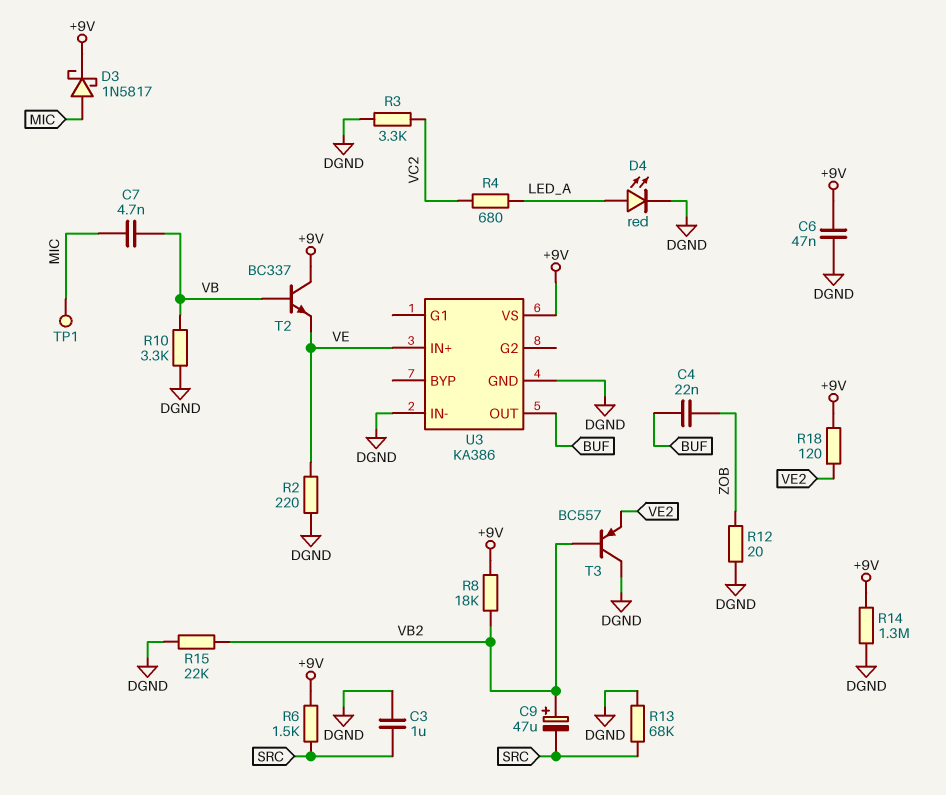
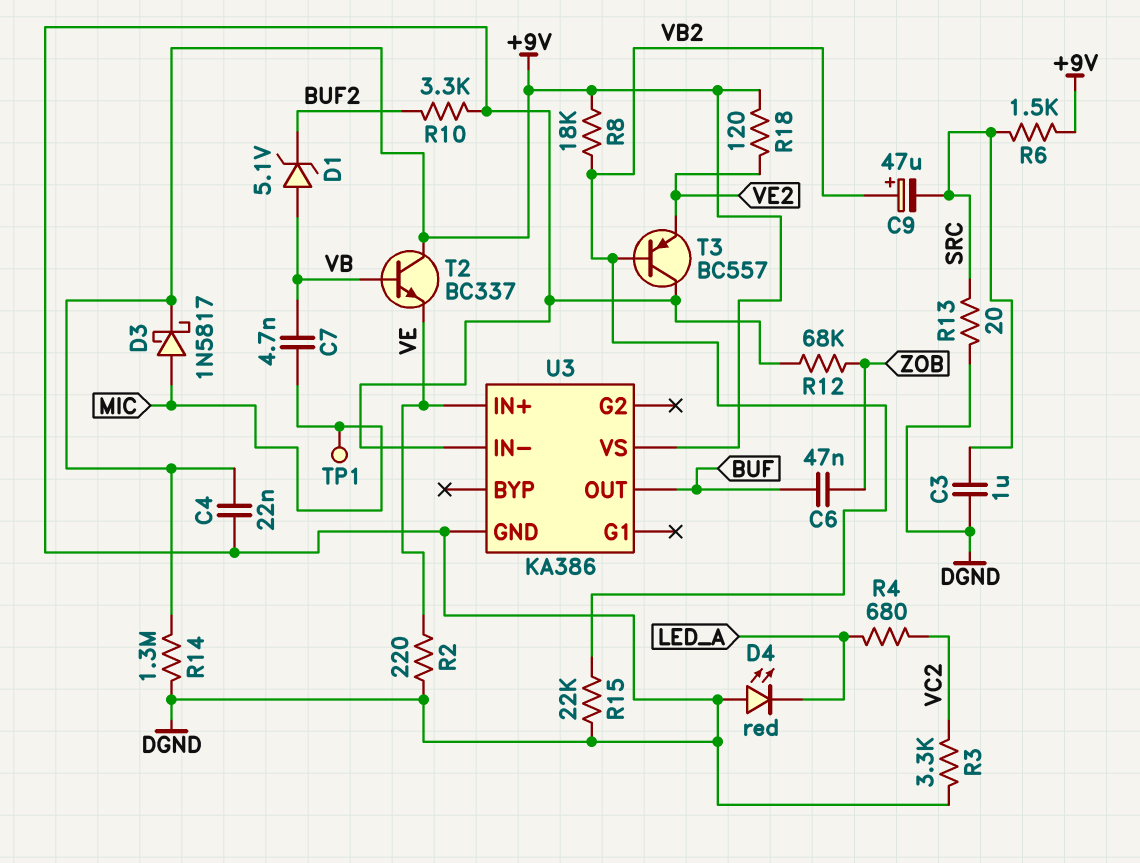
C4: 22nF (BUF, ZOB) -> 22nF (+9V, DGND)
C6: 47nF (+9V, DGND) -> 47nF (BUF, ZOB)
D1: none -> zener 5.1V (A VB, K BUF2)
D4: LED red (A LED_A, K DGND) -> LED red (A DGND, K LED_A)
R10: 3.3k (DGND, VB) -> 3.3k (BUF2, DGND)
R12: 20 (DGND, ZOB) -> 68k (DGND, ZOB)
R13: 68k (DGND, SRC) -> 20 (DGND, SRC)

